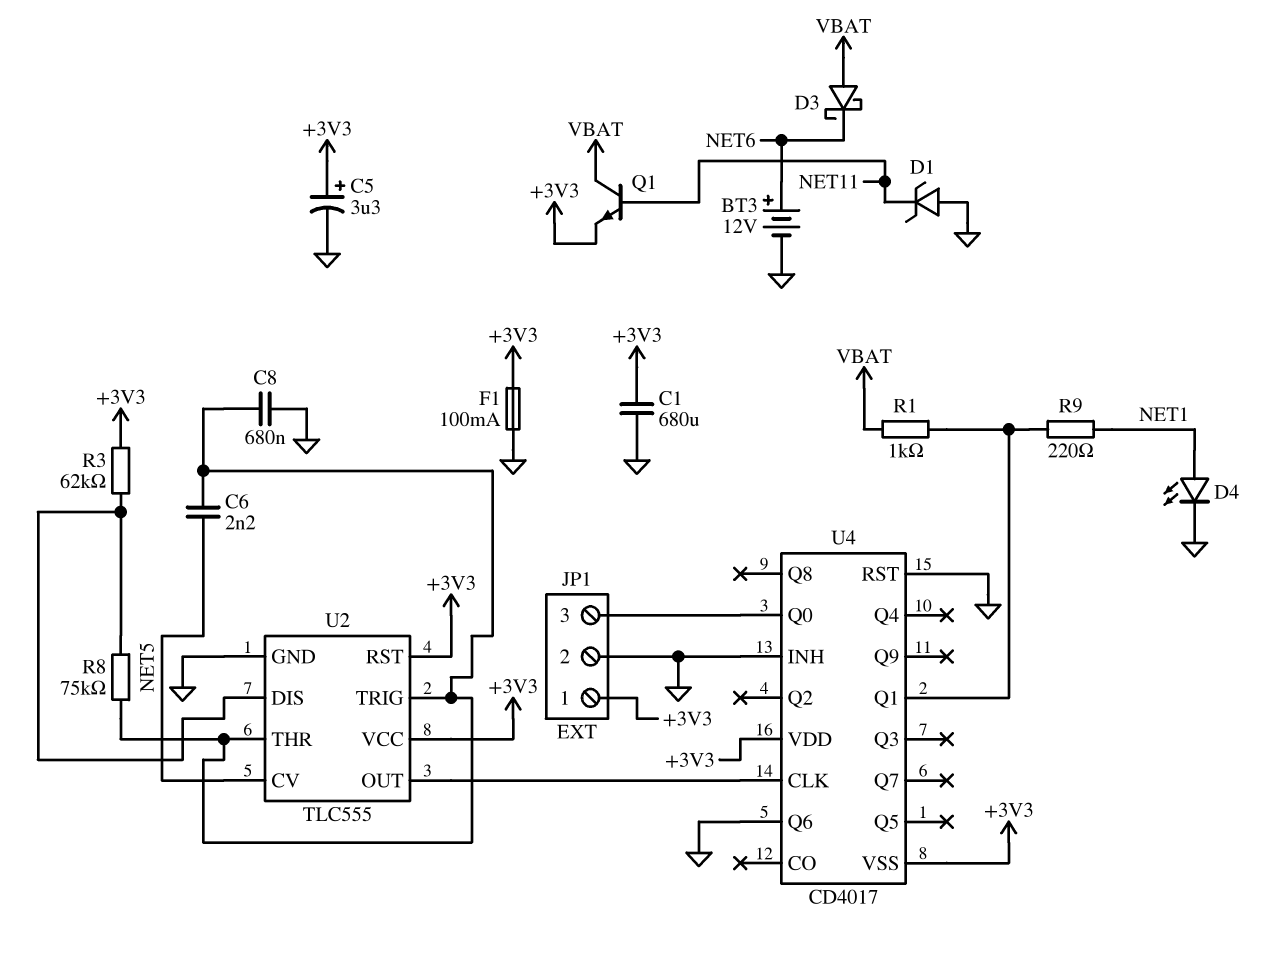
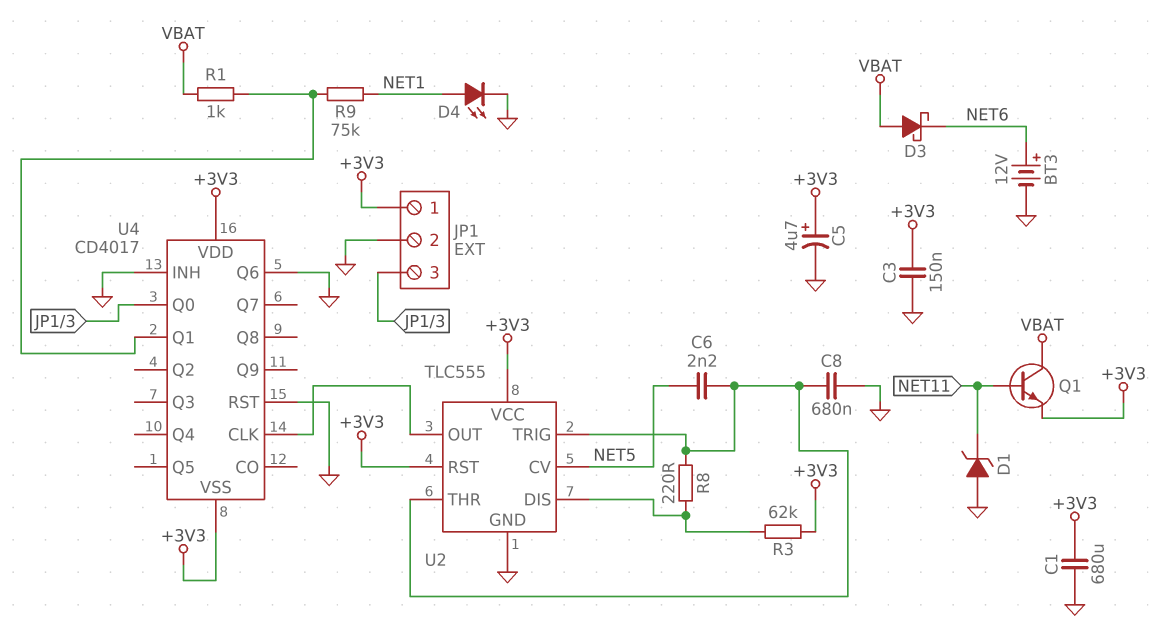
C3: none -> 150nF (+3V3, GND)
C5: 3.3uF (plus +3V3, minus GND) -> 4.7uF (plus +3V3, minus GND)
F1: 100mA (+3V3, GND) -> none
R8: 75k (U2/DIS, U2/THR) -> 220 (U2/DIS, U2/THR)
R9: 220 (NET1, U4/Q1) -> 75k (NET1, U4/Q1)

